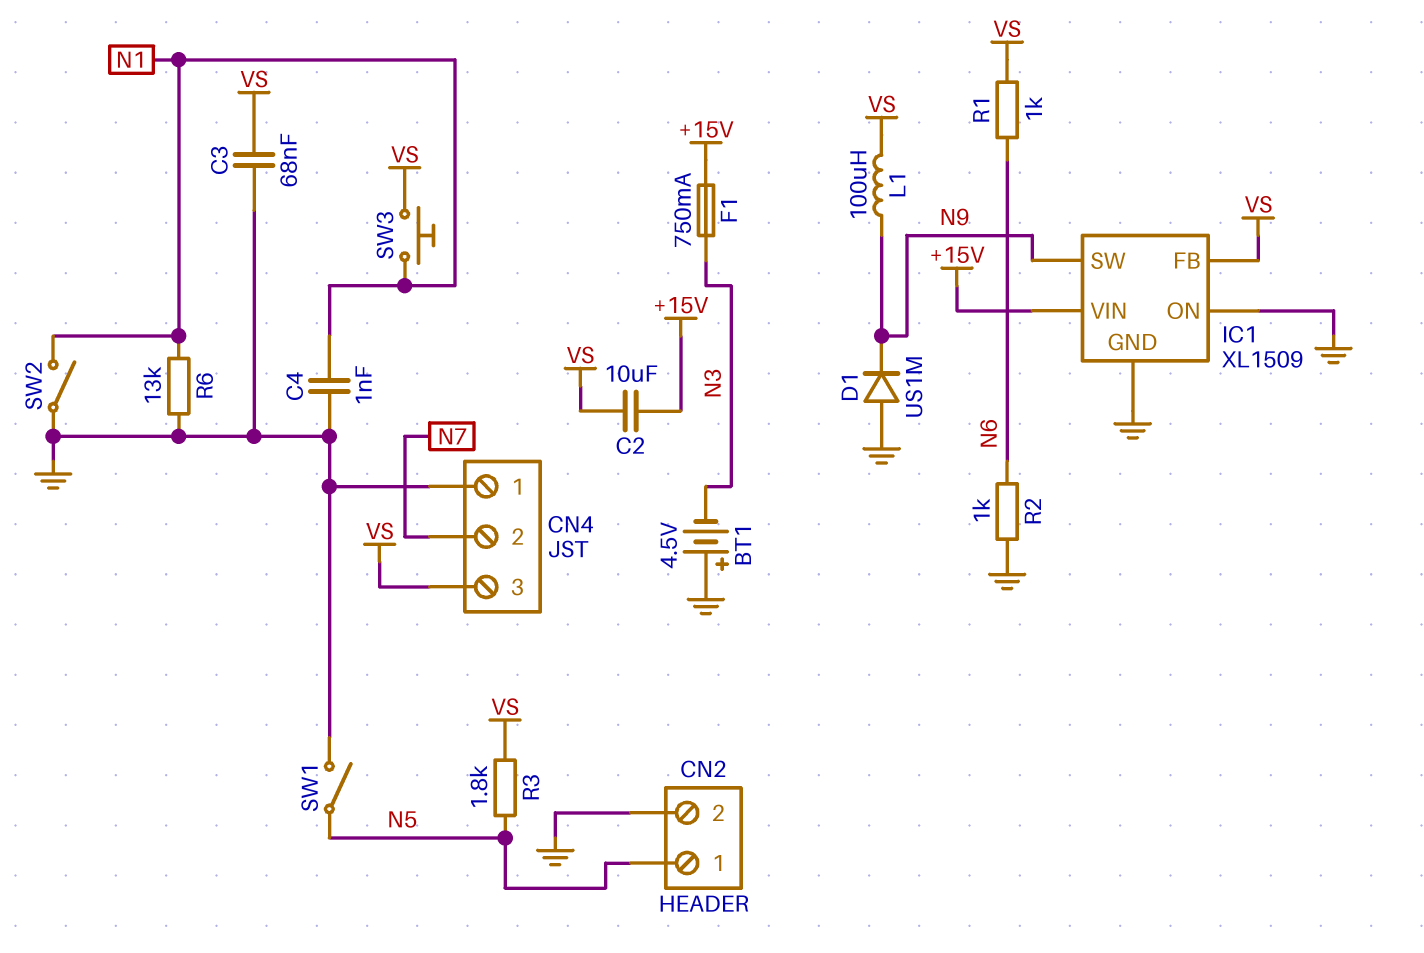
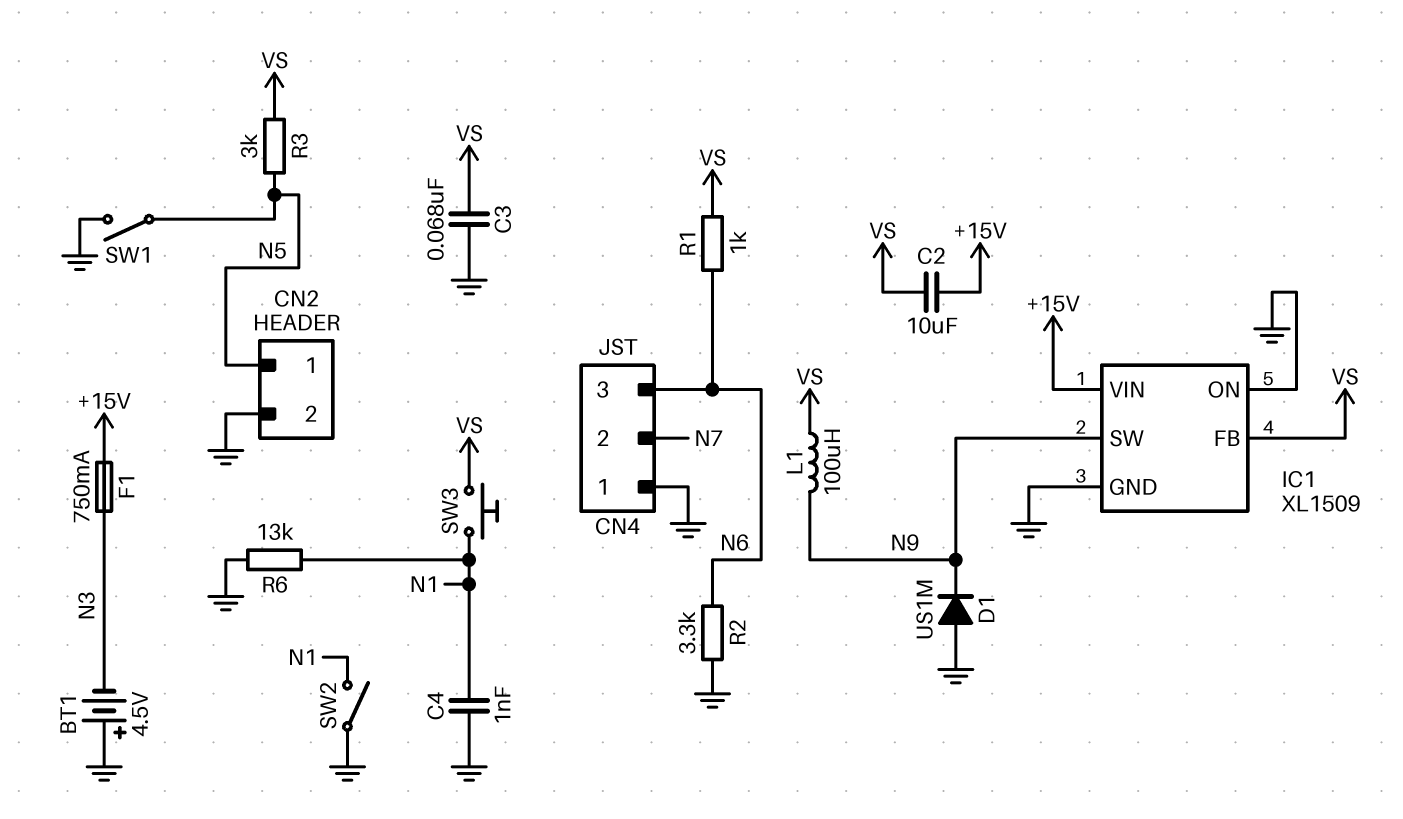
CN4 pin 3: VS -> N6
R2: 1k (GND, N6) -> 3.3k (GND, N6)
R3: 1.8k (N5, VS) -> 3k (N5, VS)

